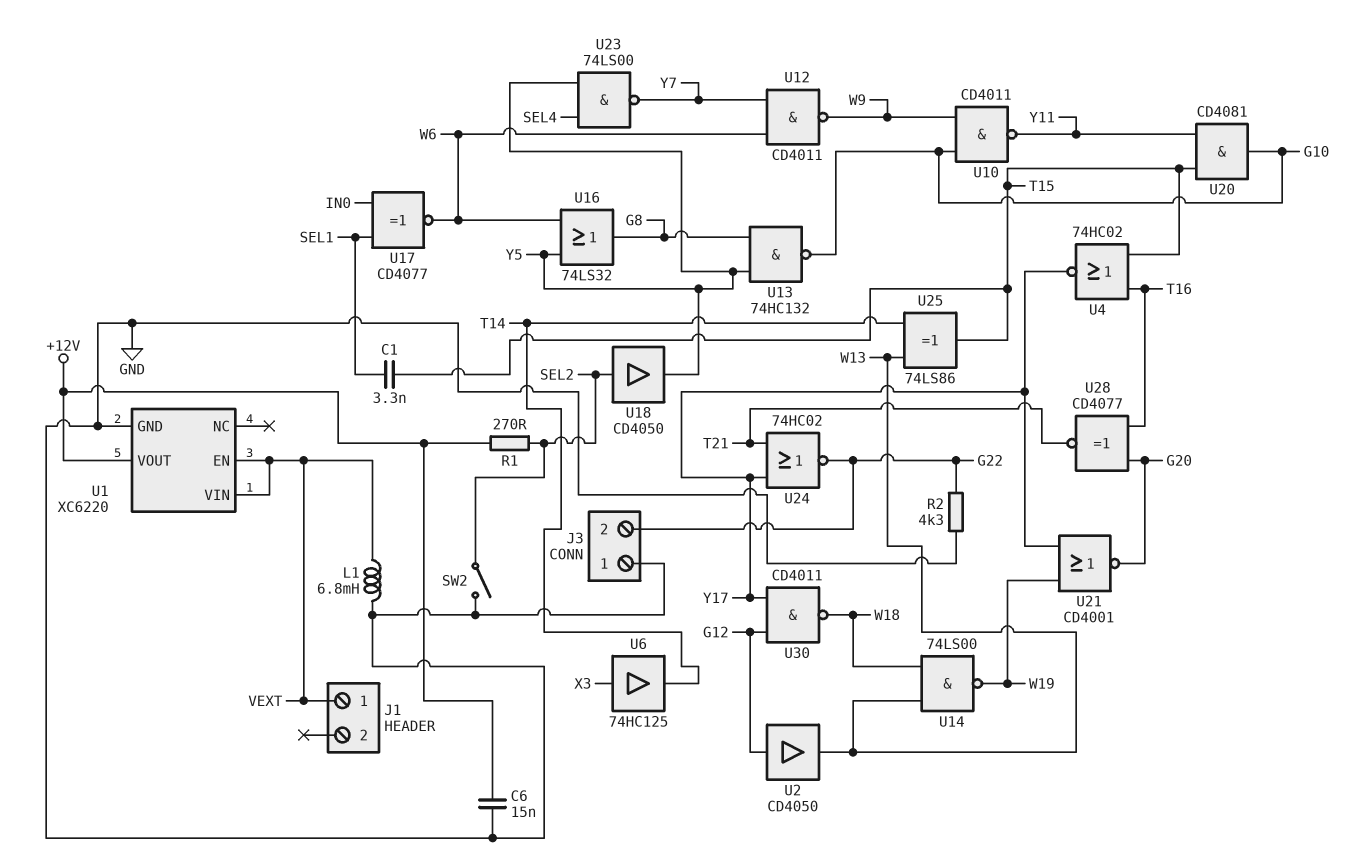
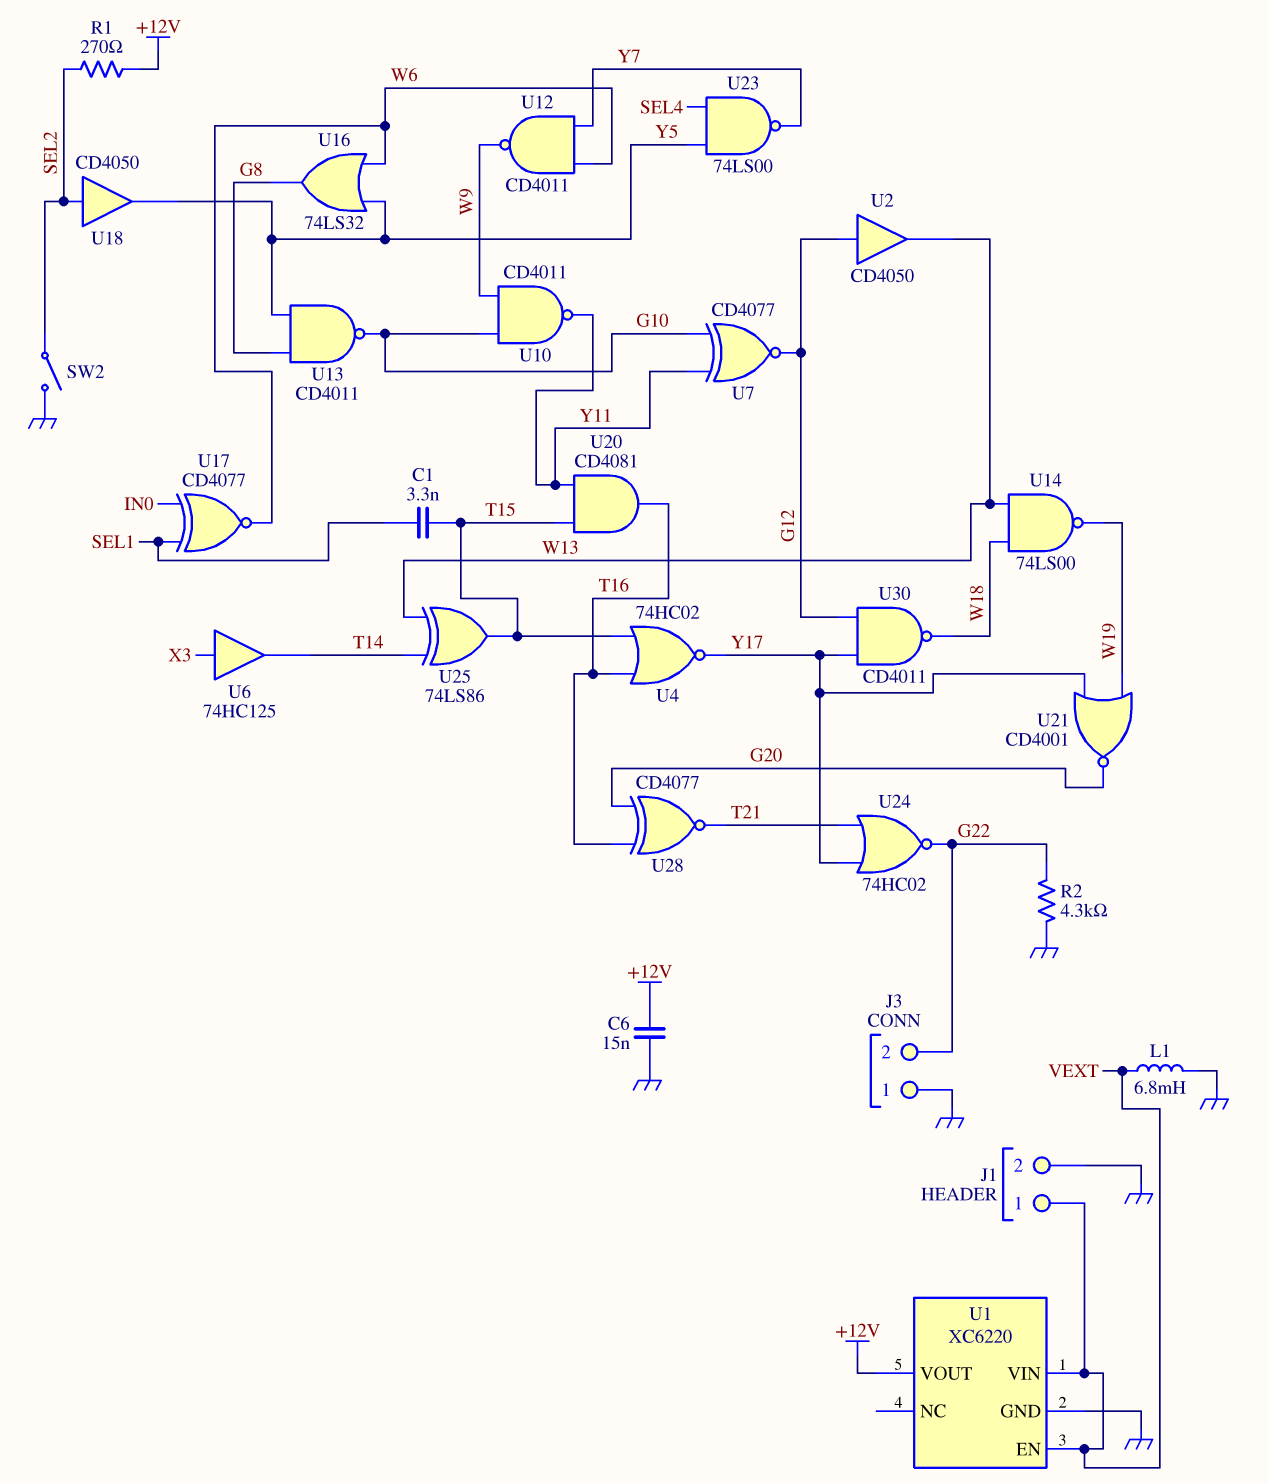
J1 pin 2: none -> GND
U7: none -> XNOR CD4077 (in G10, in Y11, out G12)
U13: NAND 74HC132 (in G8, in Y5, out G10) -> NAND CD4011 (in G8, in Y5, out G10)
U20: AND CD4081 (in T15, in Y11, out G10) -> AND CD4081 (in T15, in Y11, out T16)

